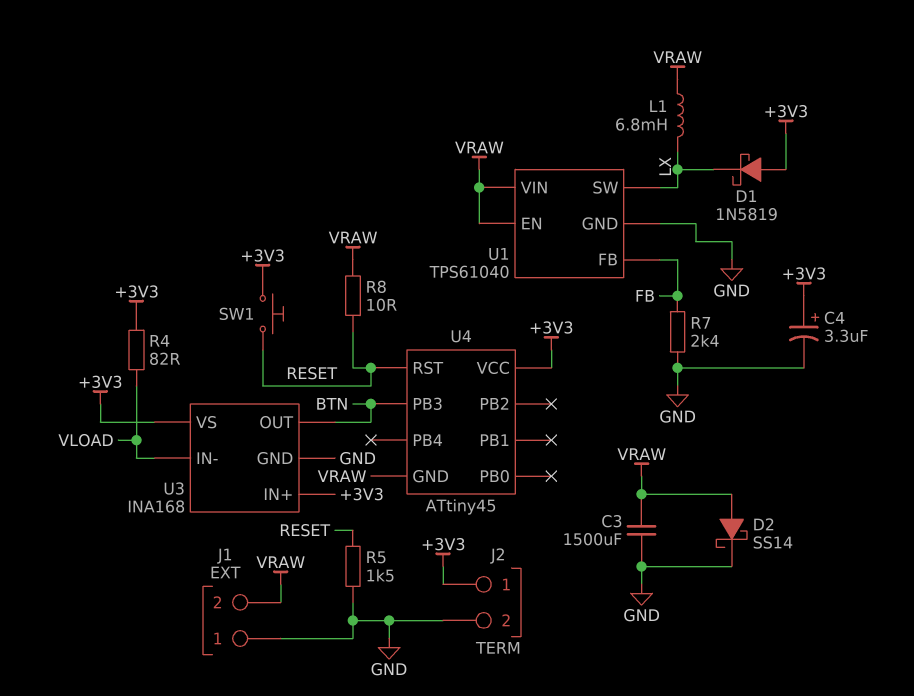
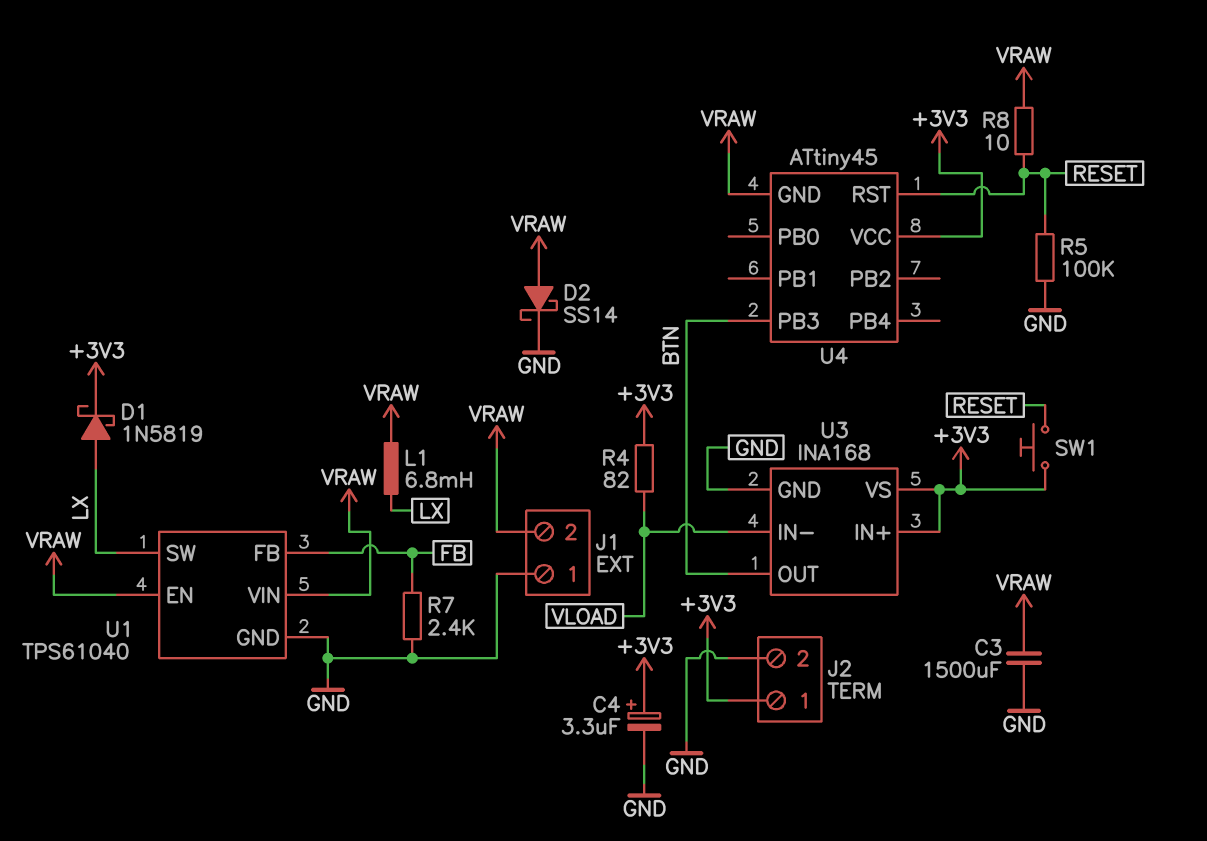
D1: schottky 1N5819 (A +3V3, K LX) -> schottky 1N5819 (A LX, K +3V3)
R5: 1.5k (GND, RESET) -> 100k (GND, RESET)

